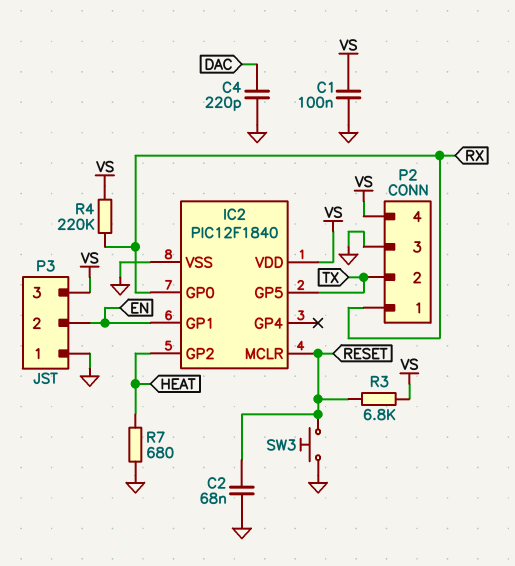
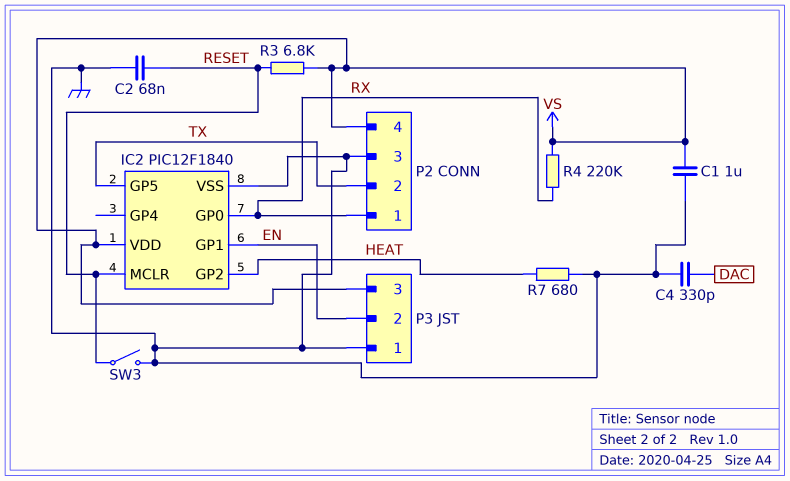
C1: 100nF (GND, VS) -> 1uF (GND, VS)
C4: 220pF (DAC, GND) -> 330pF (DAC, GND)
SW3: button (GND, RESET) -> switch (GND, RESET)

